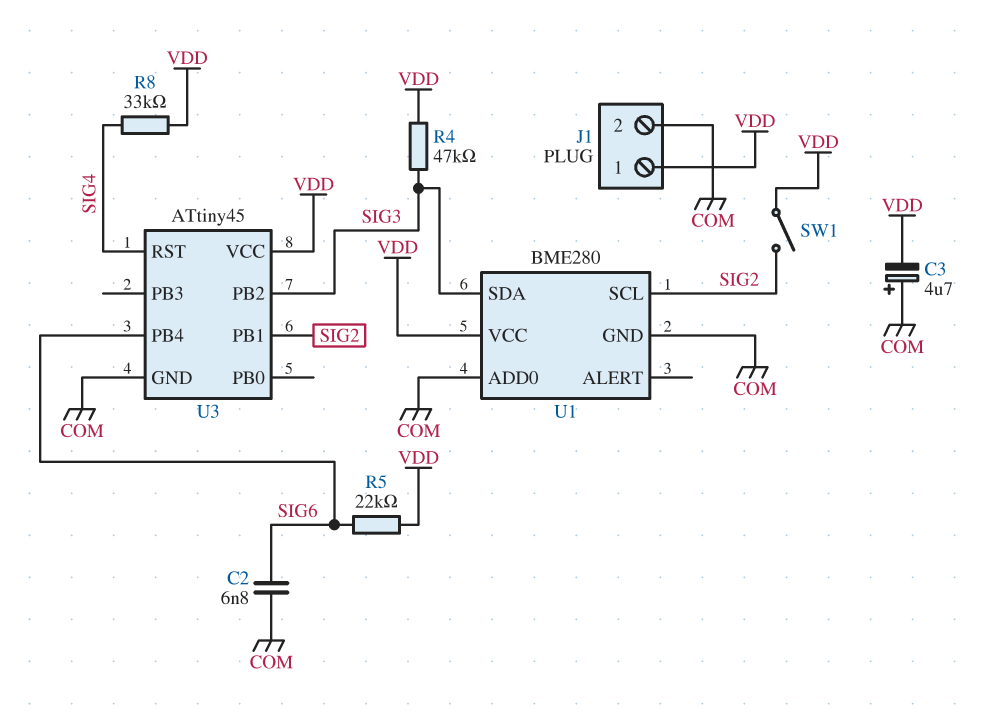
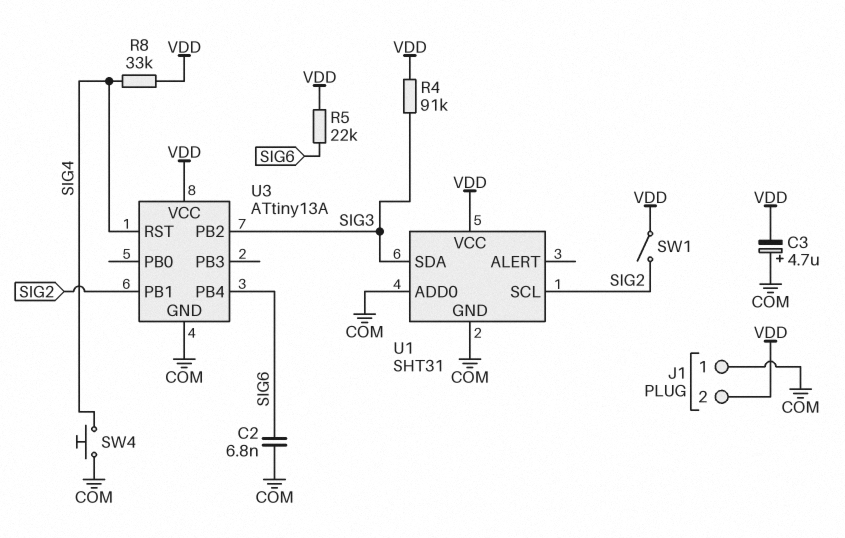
J1 pin 1: VDD -> COM
J1 pin 2: COM -> VDD
R4: 47k (SIG3, VDD) -> 91k (SIG3, VDD)
SW4: none -> button (COM, SIG4)
U1: BME280 -> SHT31
U3: ATtiny45 -> ATtiny13A

